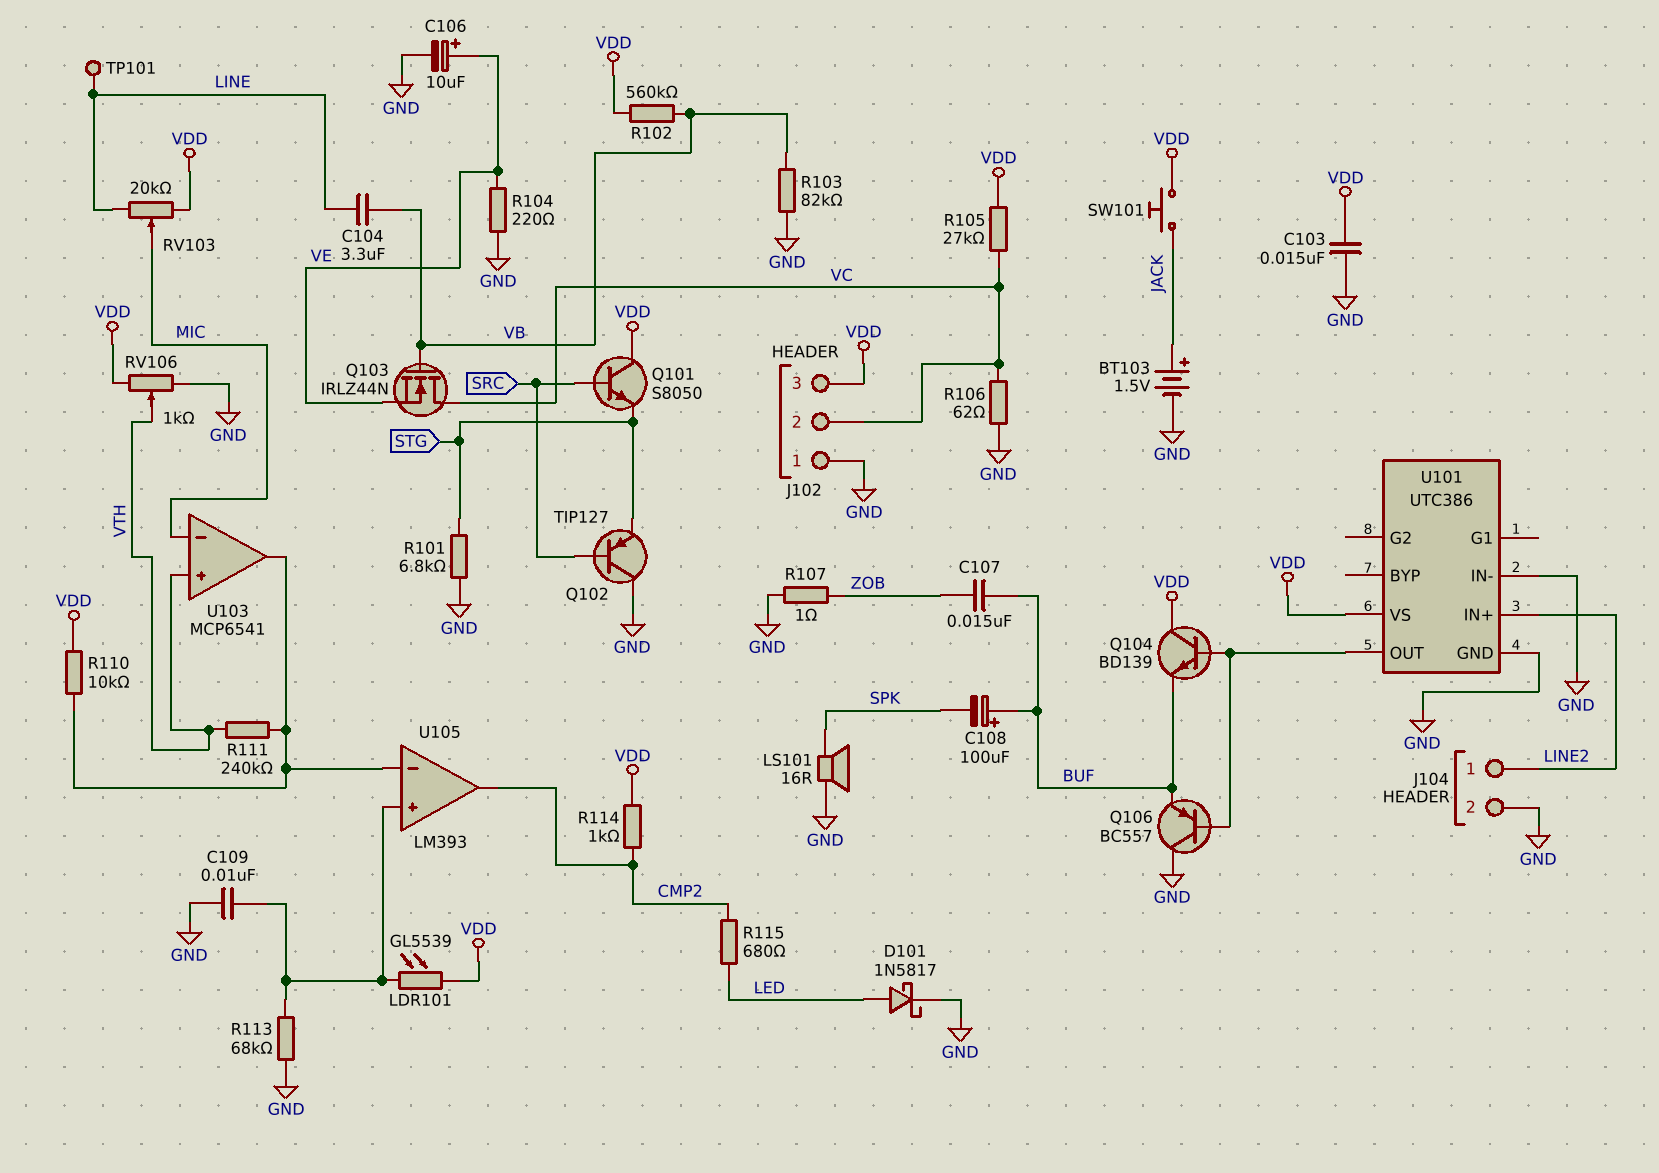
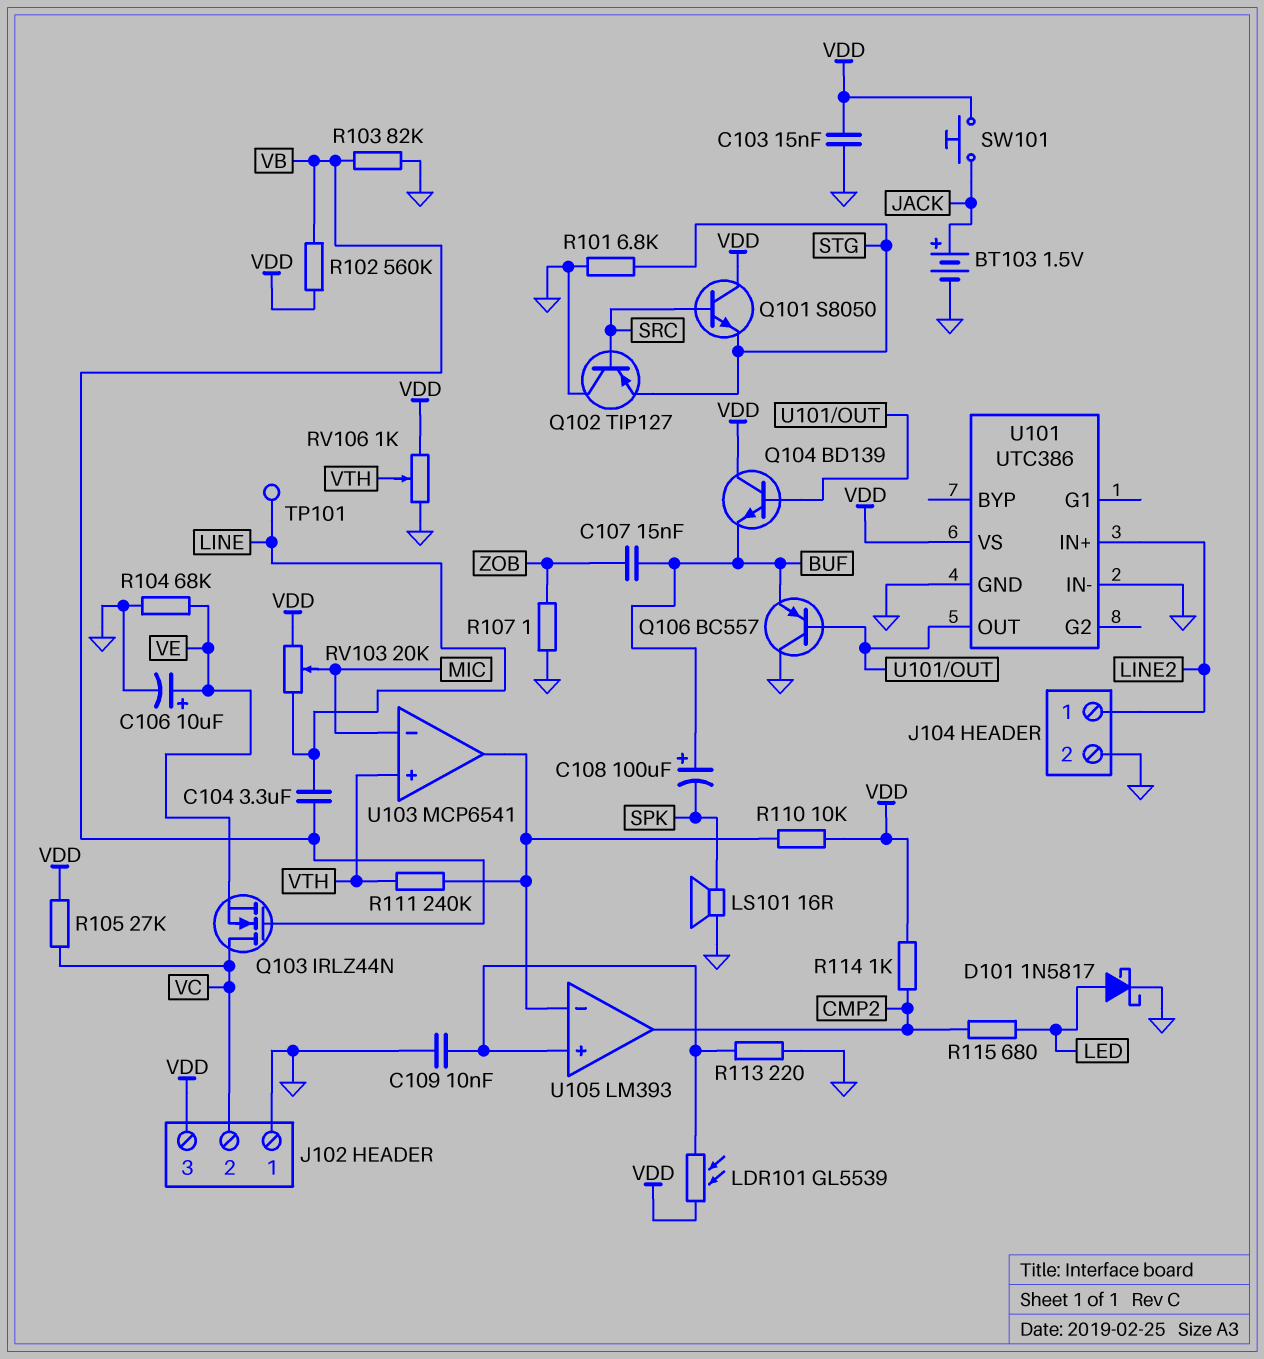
R104: 220 (GND, VE) -> 68k (GND, VE)
R106: 62 (GND, VC) -> none
R113: 68k (GND, U105/in+) -> 220 (GND, U105/in+)

